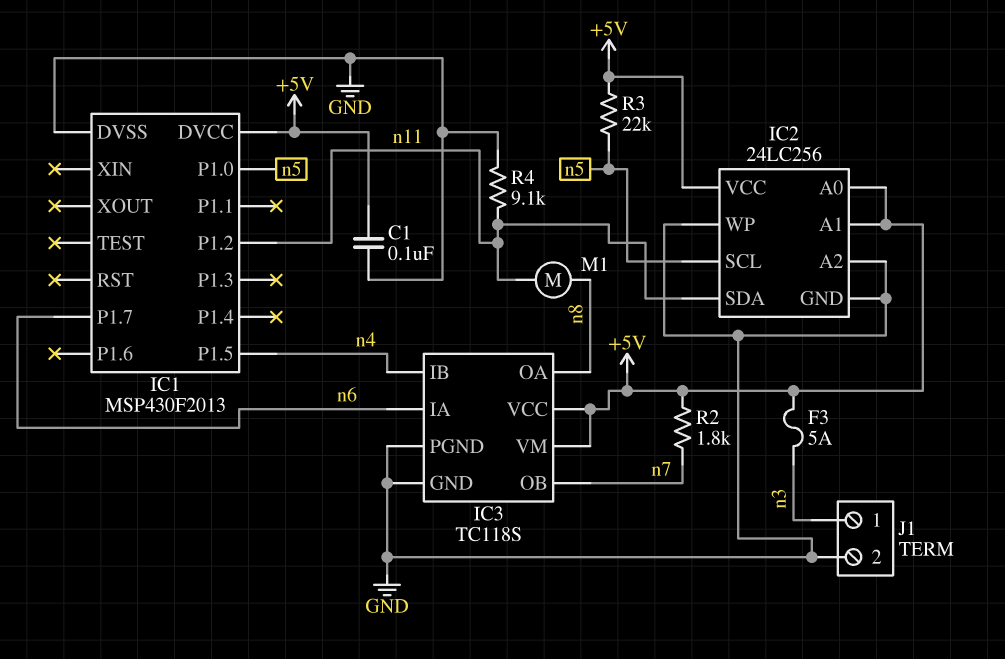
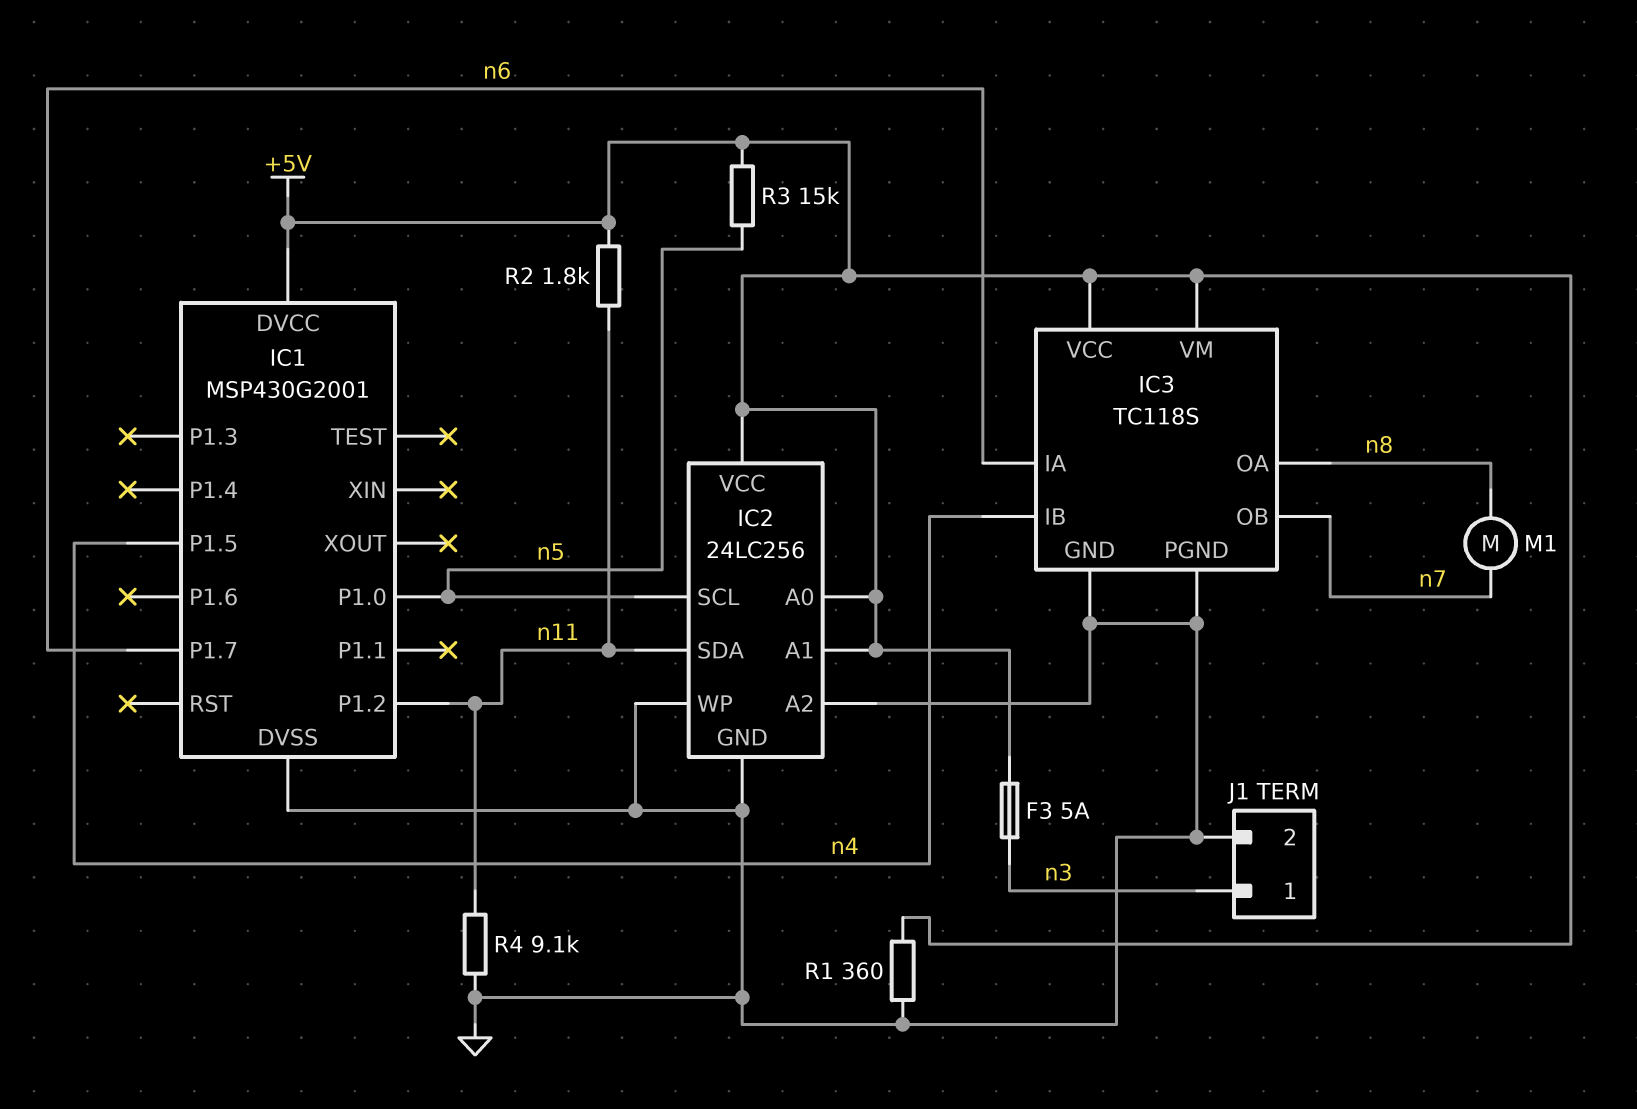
C1: 100nF (+5V, GND) -> none
IC1: MSP430F2013 -> MSP430G2001
M1: motor (n8, n11) -> motor (n7, n8)
R1: none -> 360 (+5V, GND)
R2: 1.8k (+5V, n7) -> 1.8k (+5V, n11)
R3: 22k (+5V, n5) -> 15k (+5V, n5)

